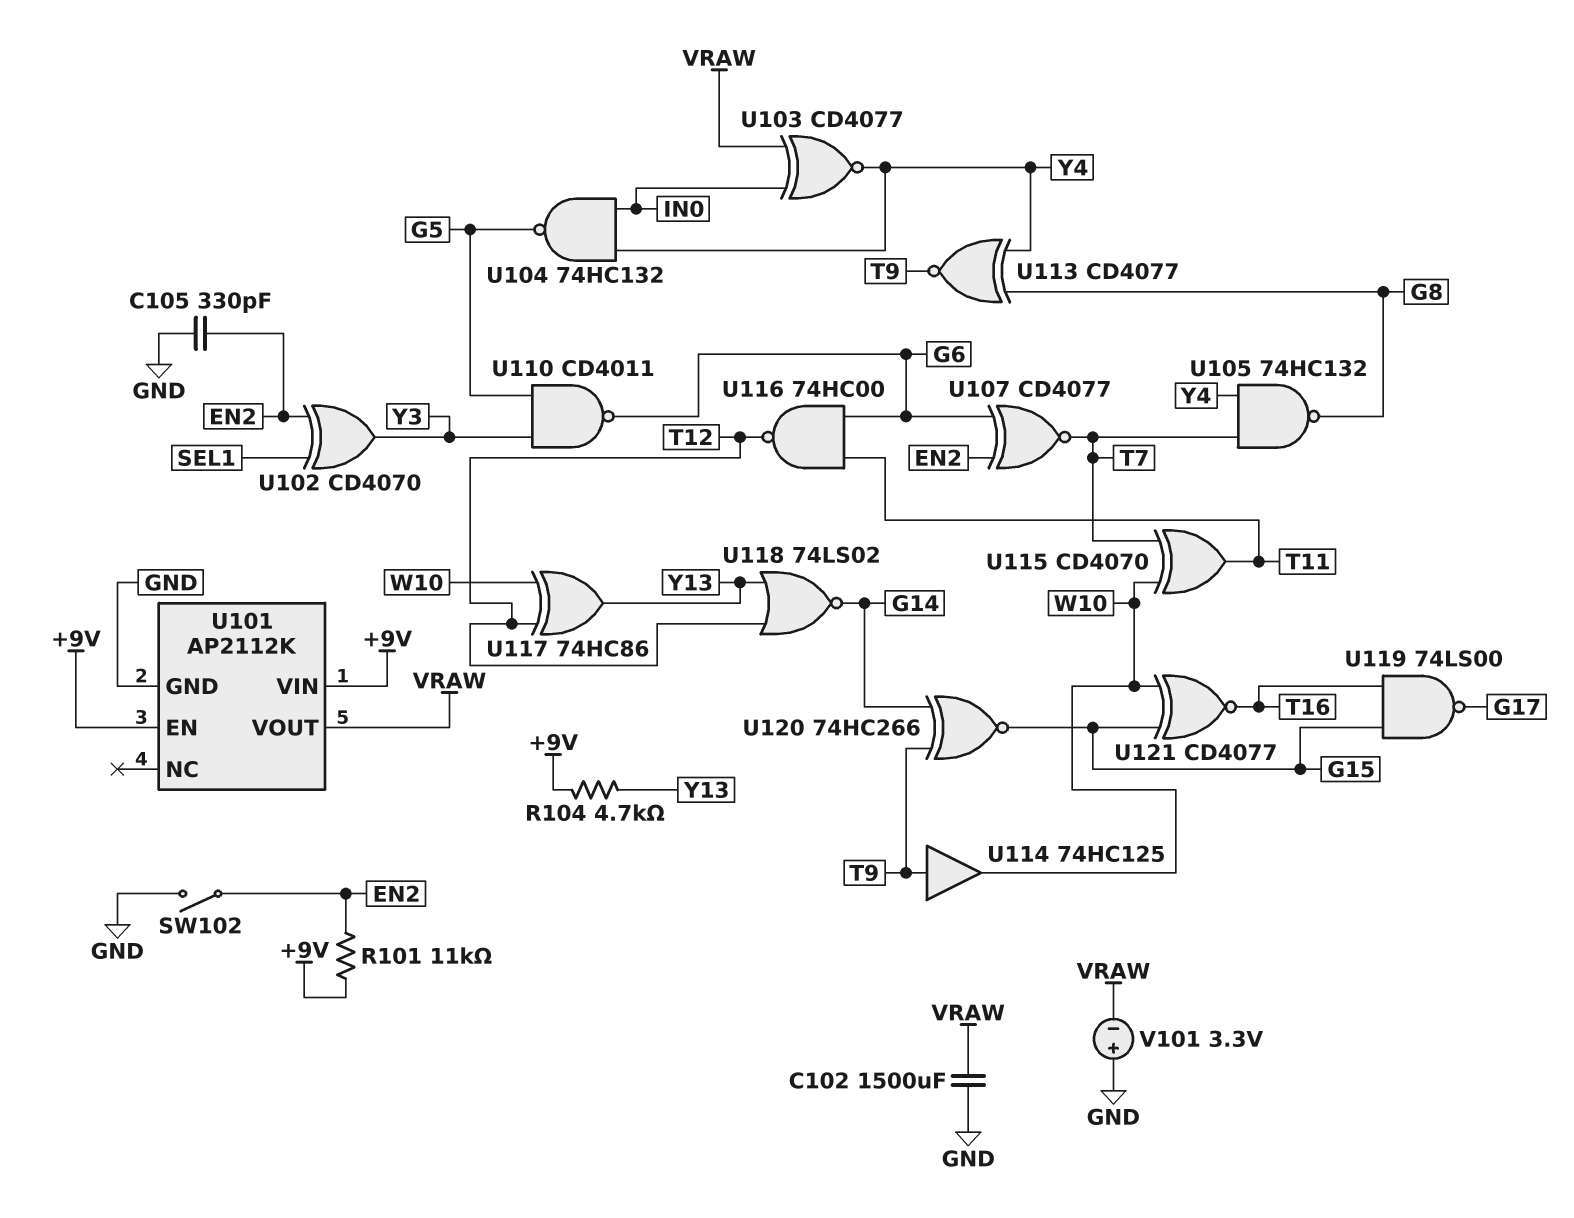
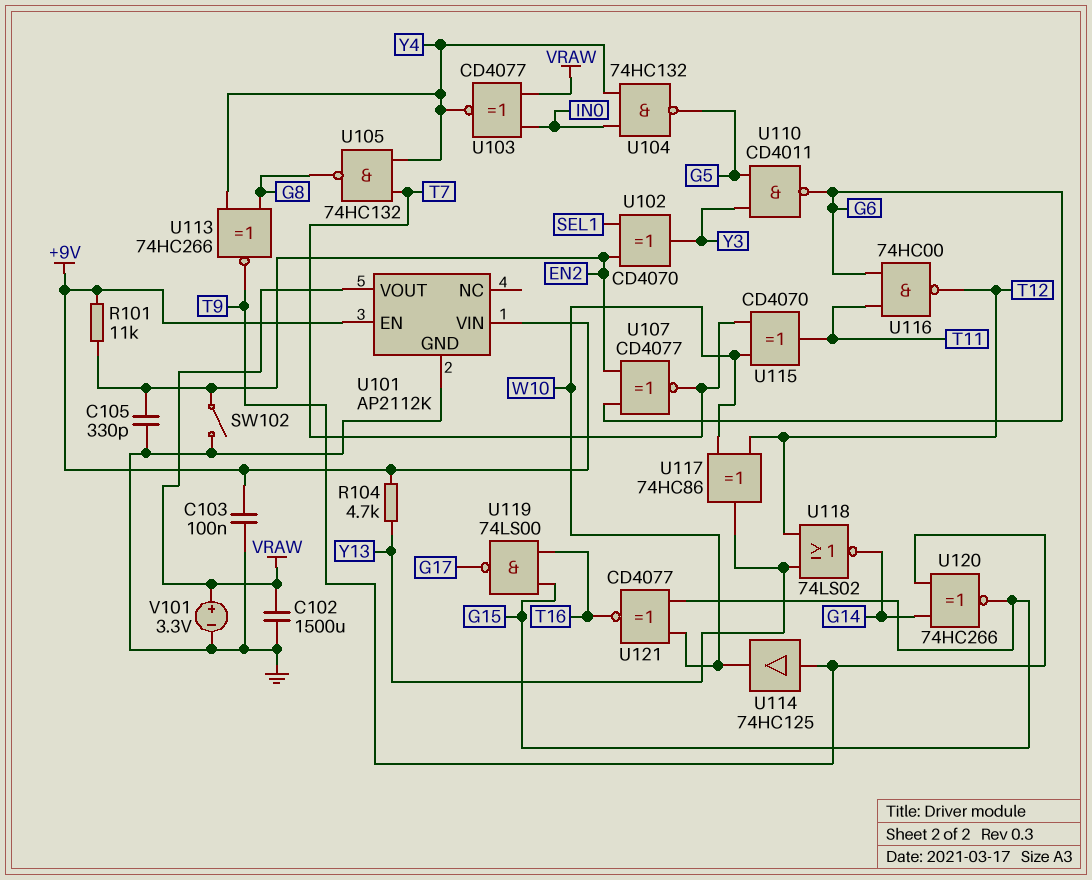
C103: none -> 100nF (+9V, GND)
U113: XNOR CD4077 (in G8, in Y4, out T9) -> XNOR 74HC266 (in G8, in Y4, out T9)
V101: 3.3V (plus GND, minus VRAW) -> 3.3V (plus VRAW, minus GND)

